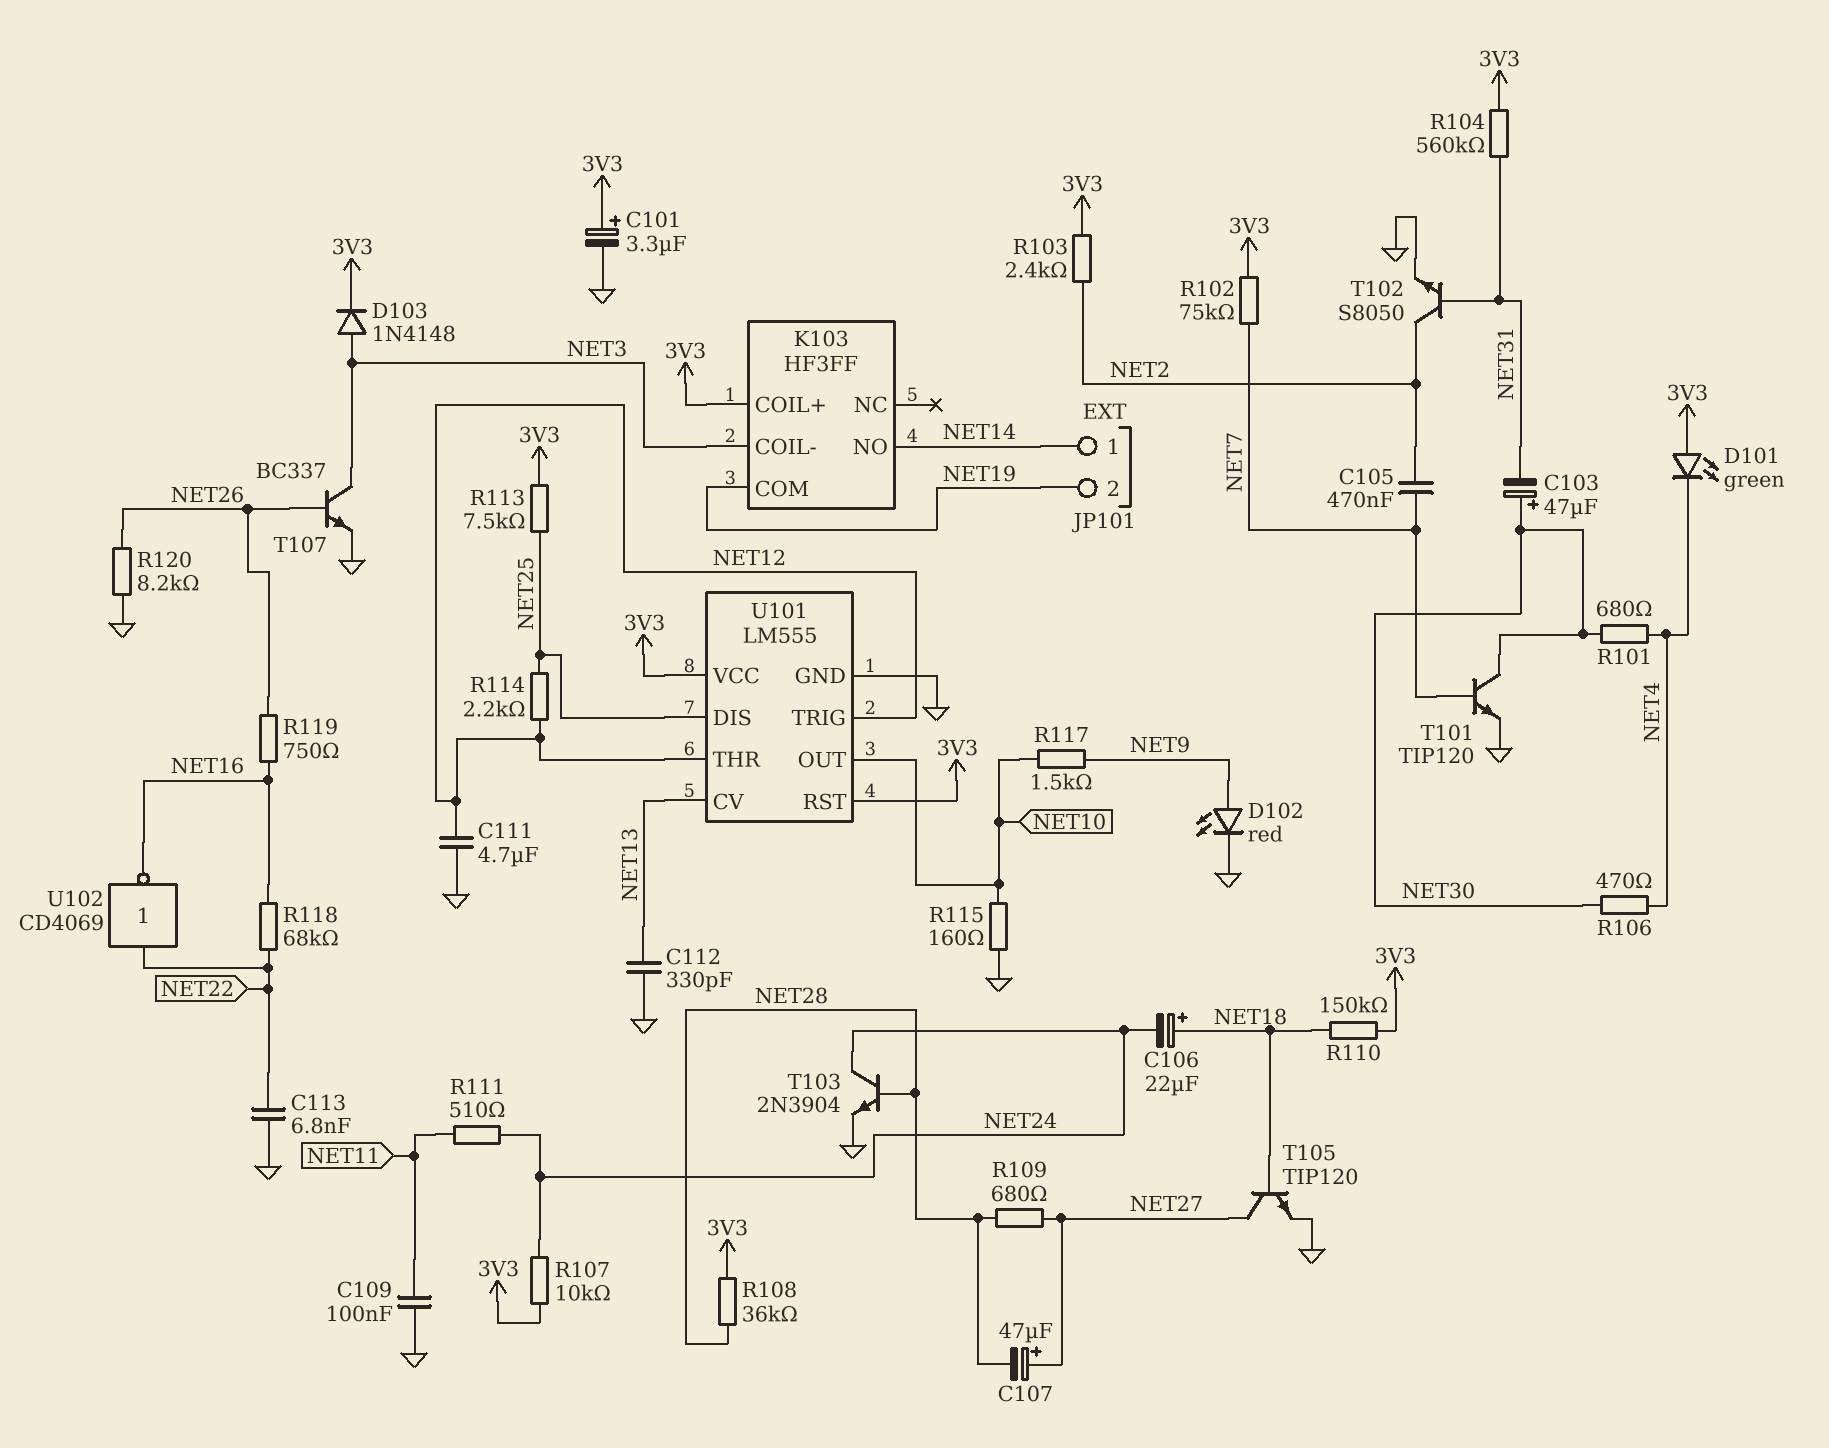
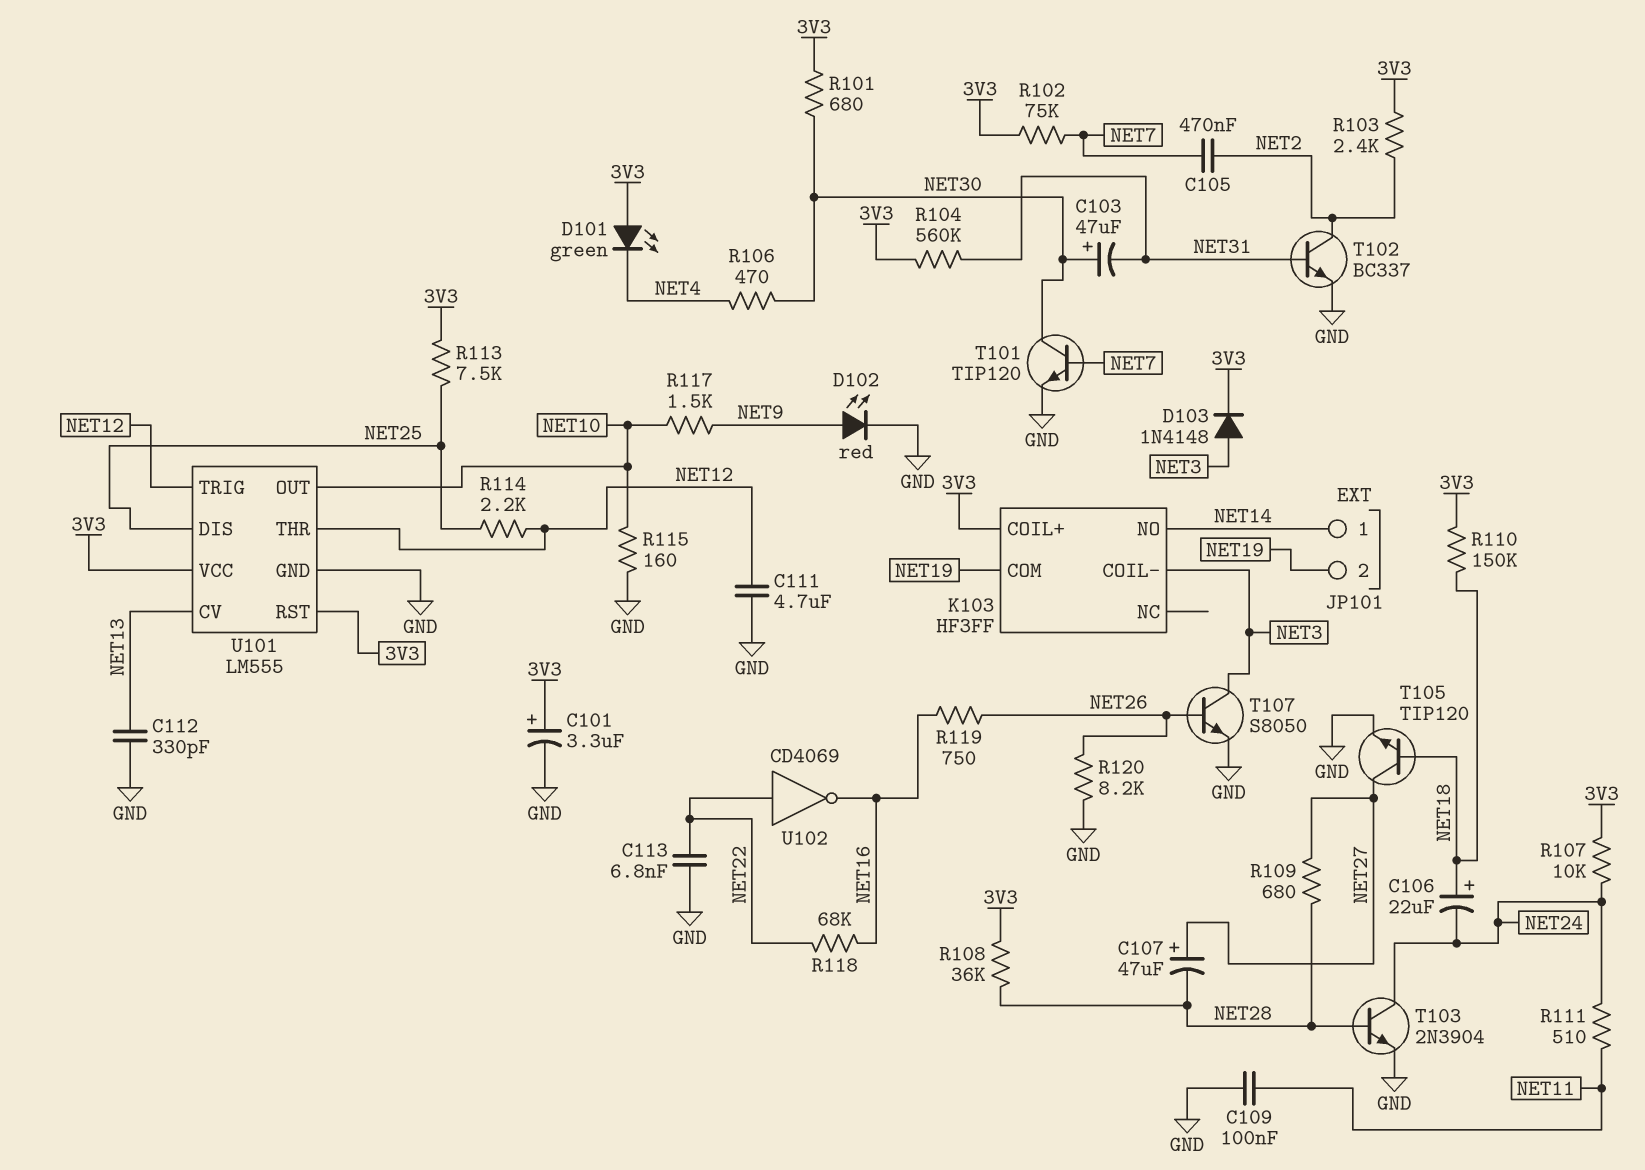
R101: 680 (NET4, NET30) -> 680 (3V3, NET30)
T102: NPN S8050 (B NET31, C NET2, E GND) -> NPN BC337 (B NET31, C NET2, E GND)
T107: NPN BC337 (B NET26, C NET3, E GND) -> NPN S8050 (B NET26, C NET3, E GND)

